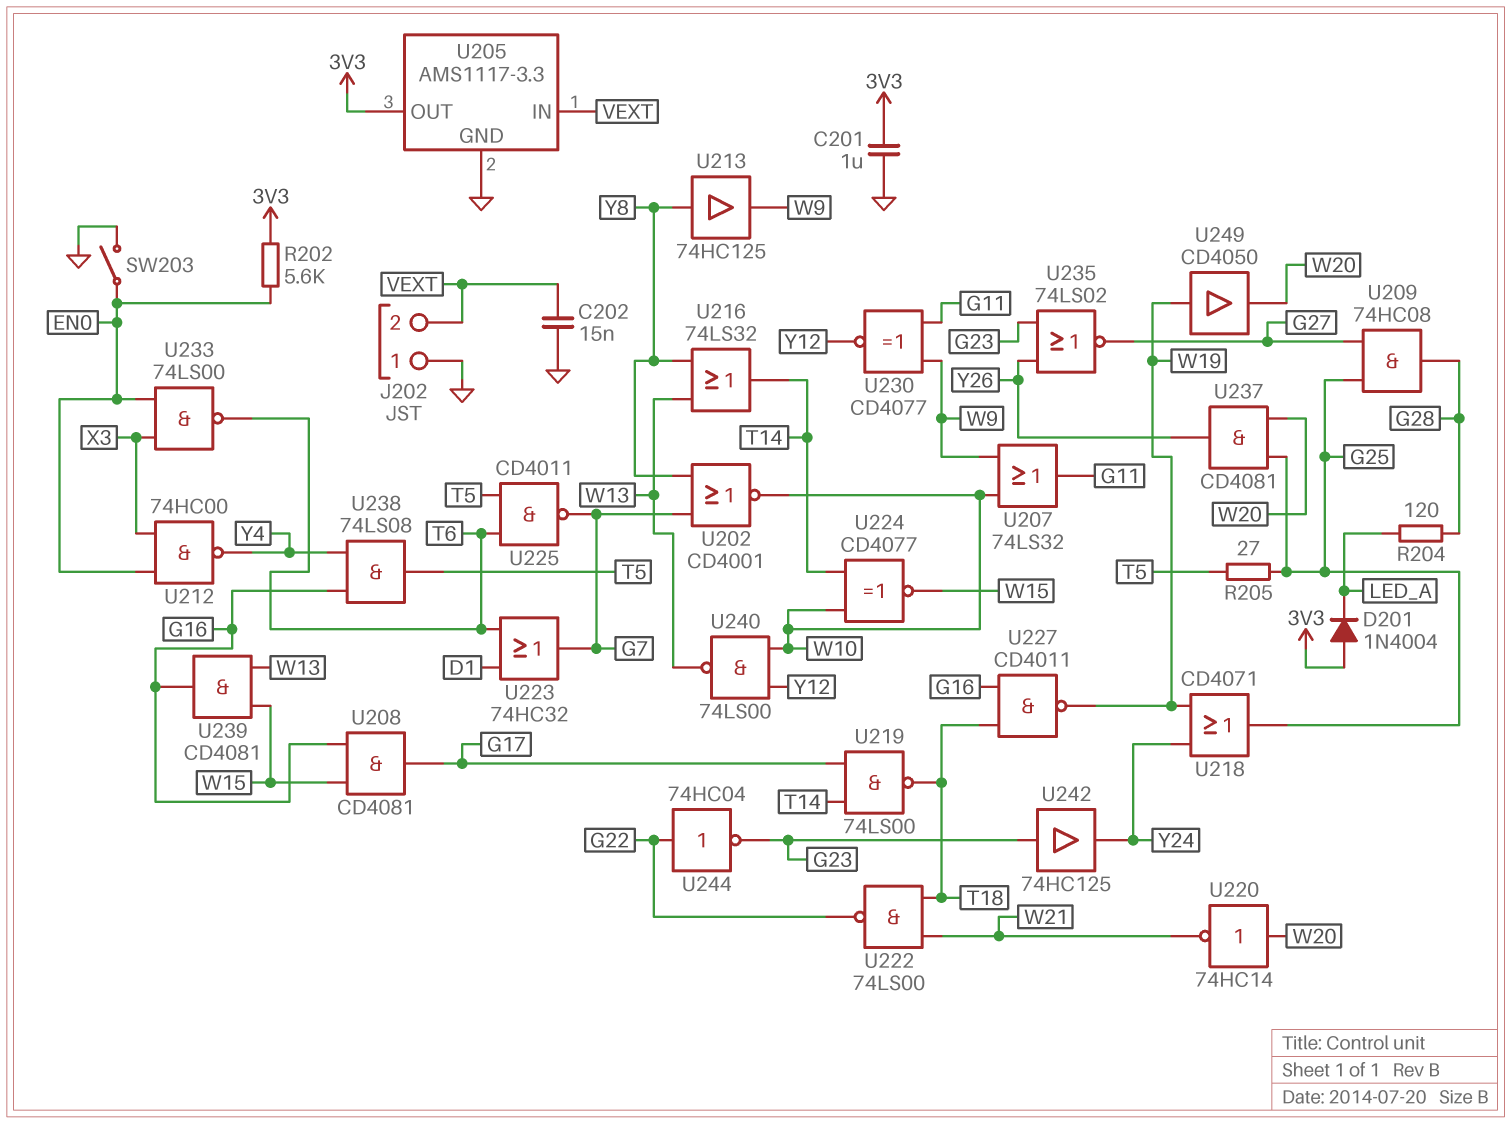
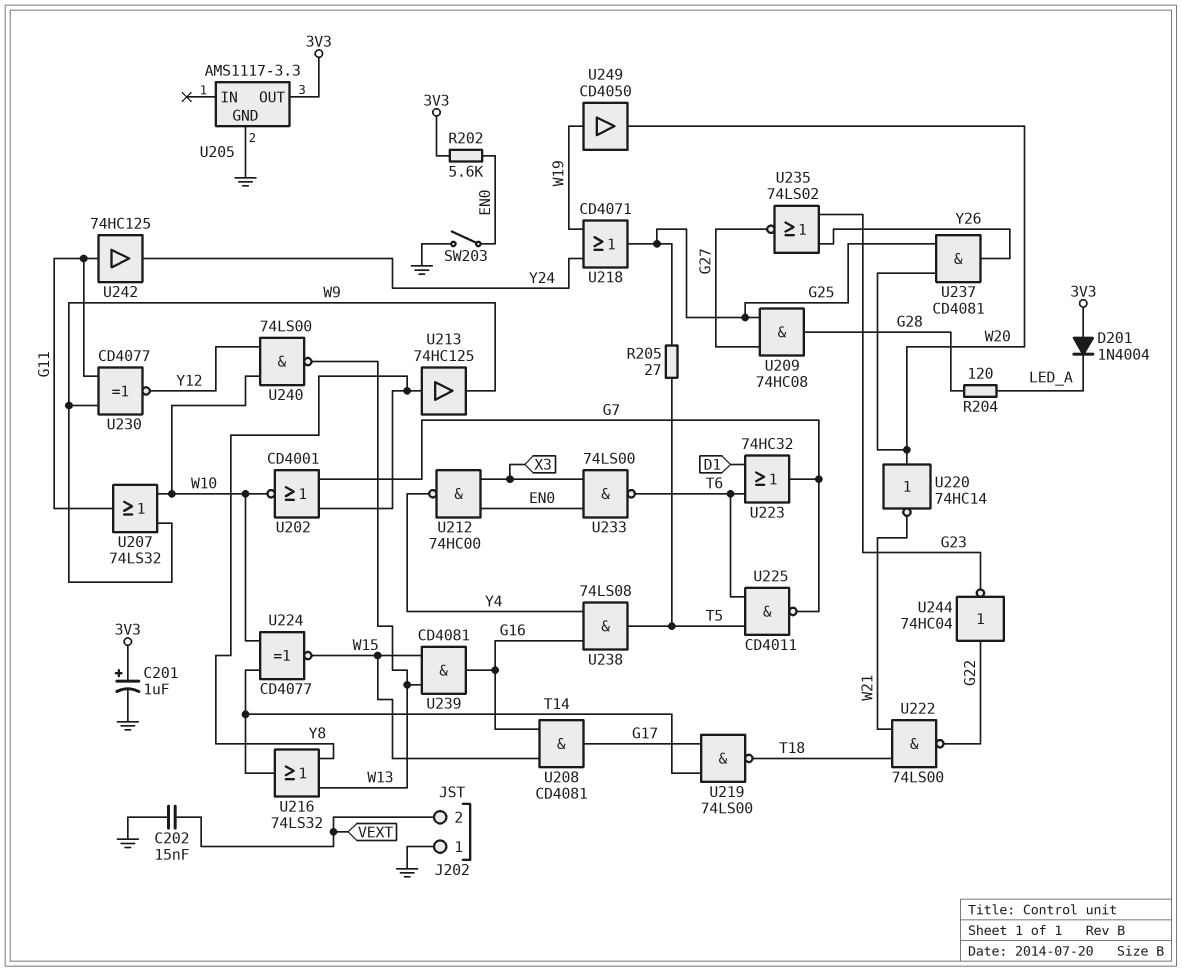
C201: 1uF (3V3, GND) -> 1uF (plus 3V3, minus GND)
U205 pin IN: VEXT -> none
U227: NAND CD4011 (in G16, in T18, out W19) -> none
U242: buffer 74HC125 (in G23, out Y24) -> buffer 74HC125 (in G11, out Y24)

